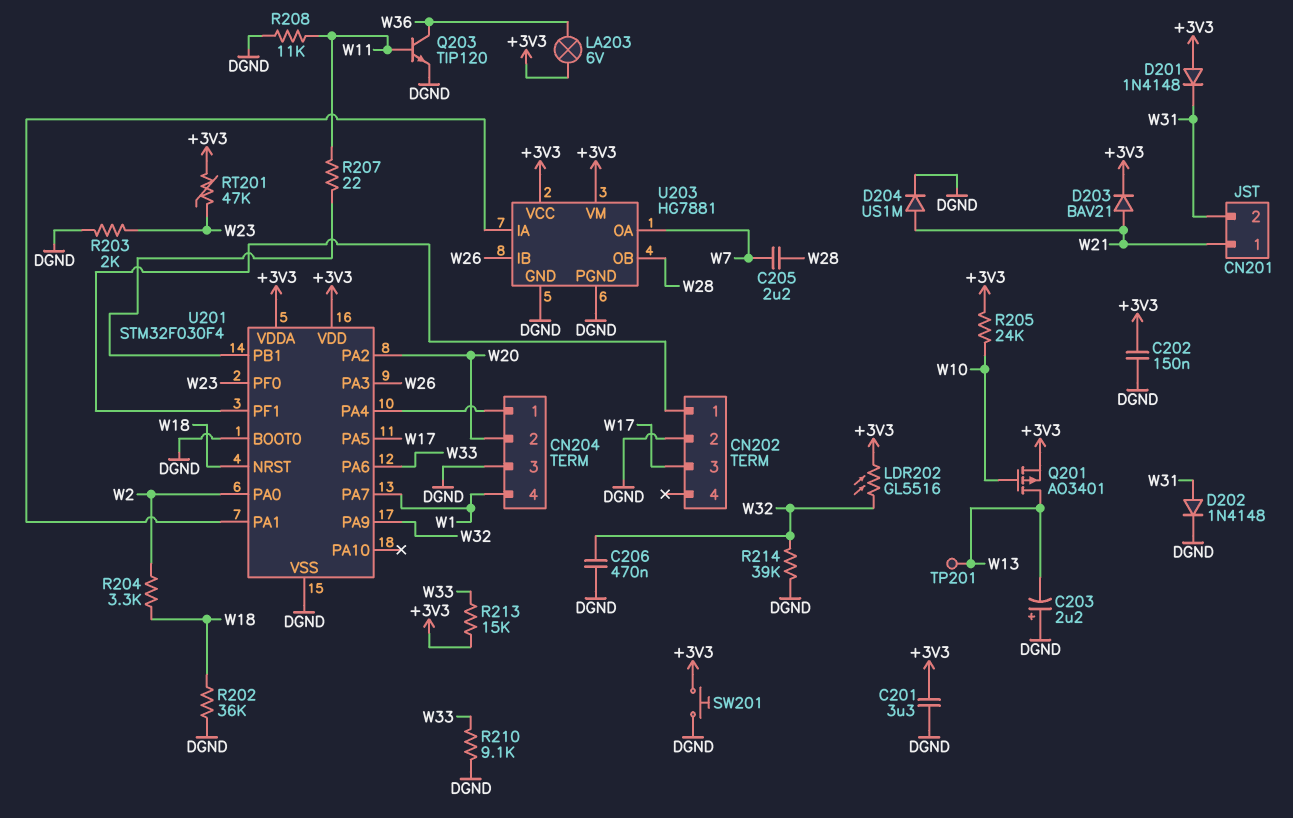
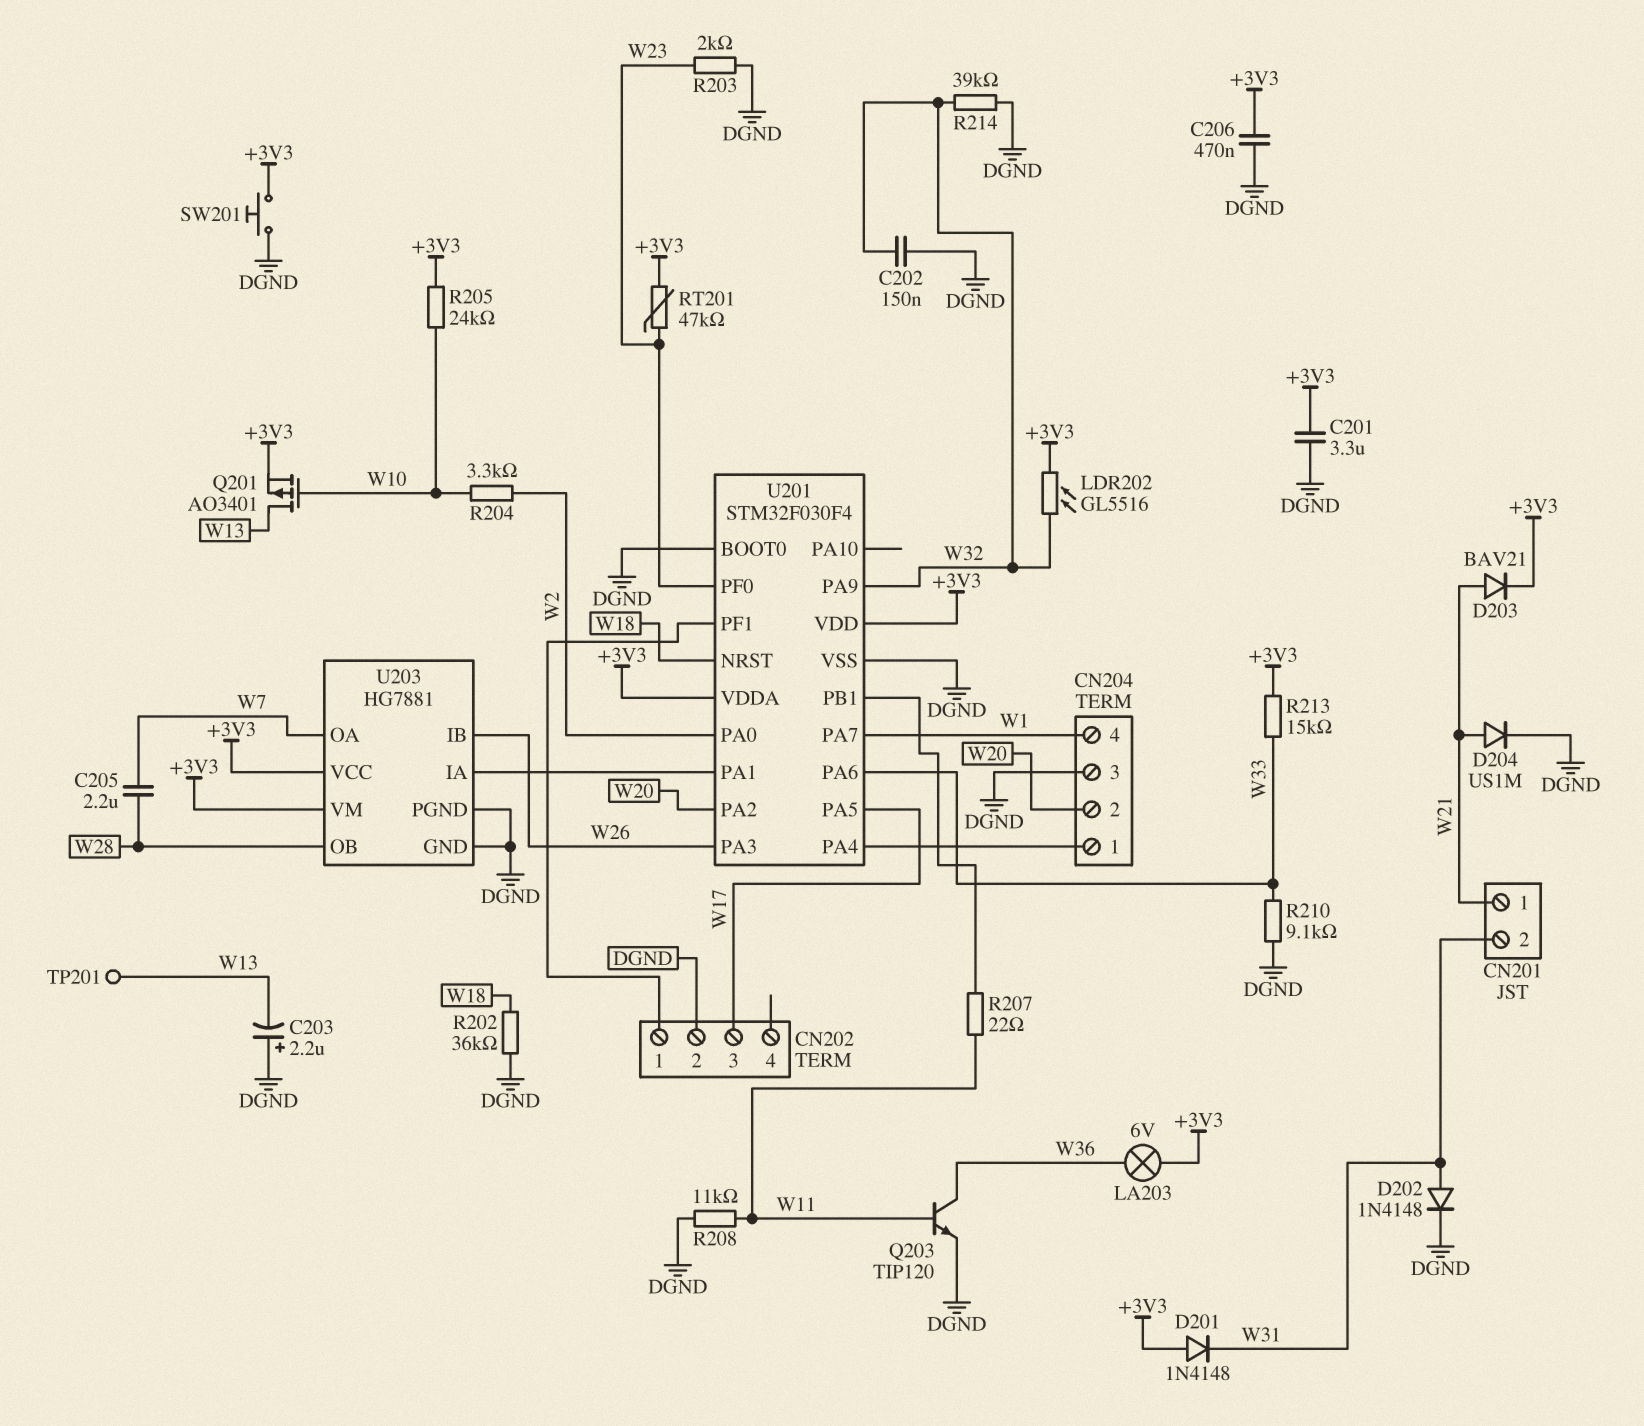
C202: 150nF (+3V3, DGND) -> 150nF (DGND, W32)
C206: 470nF (DGND, W32) -> 470nF (+3V3, DGND)
R204: 3.3k (W2, W18) -> 3.3k (W2, W10)

